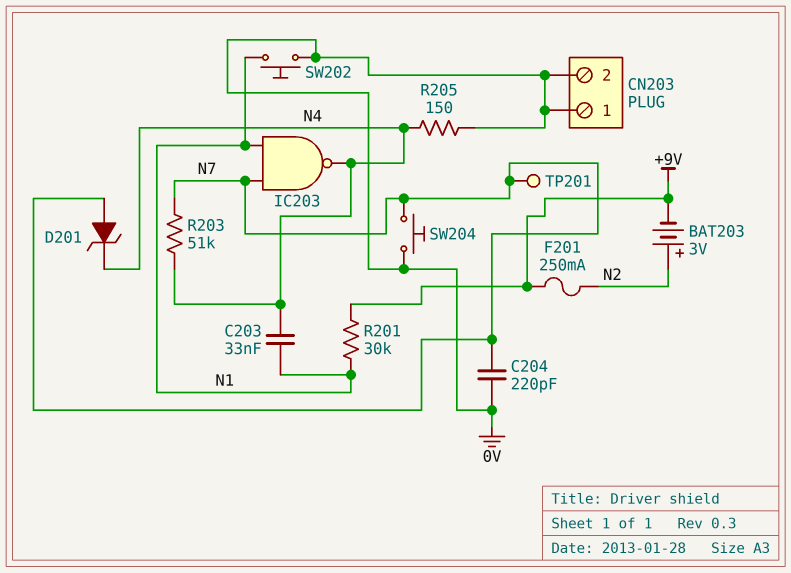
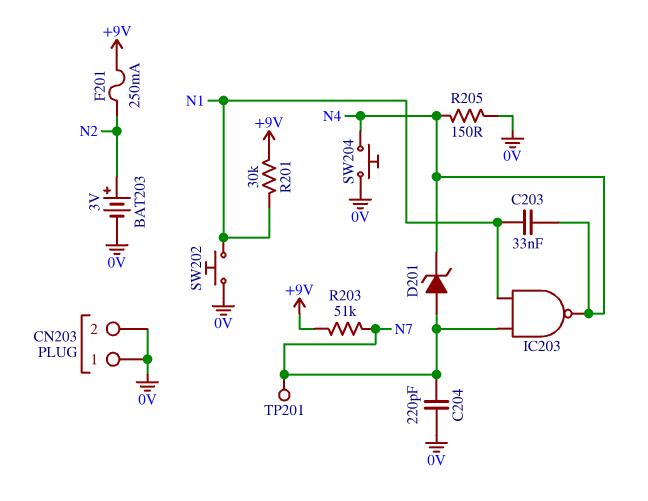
BAT203: 3V (plus N2, minus +9V) -> 3V (plus N2, minus 0V)
R203: 51k (N4, N7) -> 51k (+9V, N7)
SW204: button (0V, N7) -> button (0V, N4)

